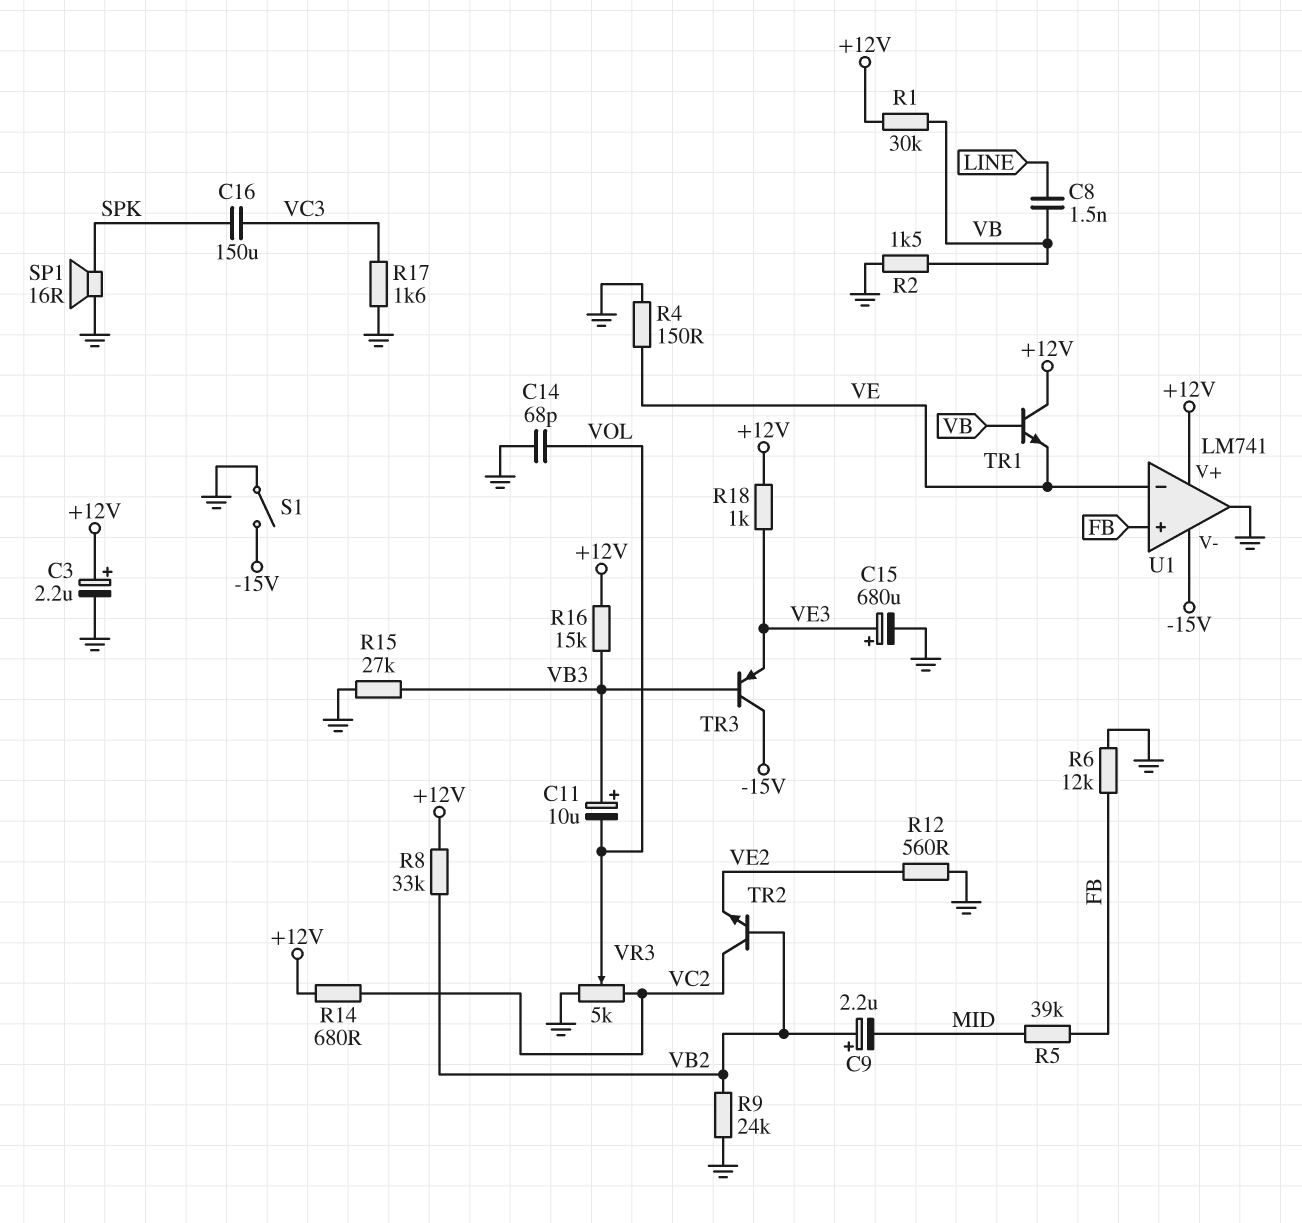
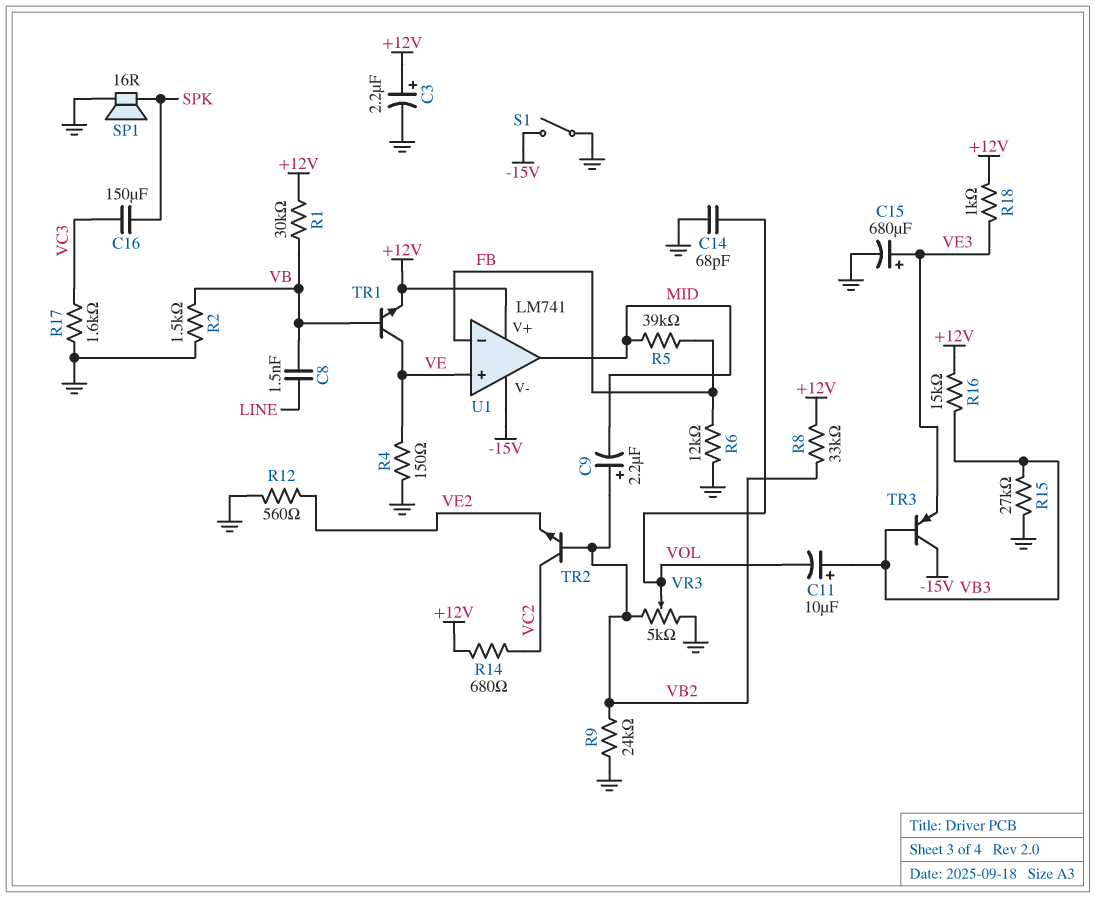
TR1: NPN (B VB, C +12V, E VE) -> NPN (B VB, C VE, E +12V)
U1 pin in+: FB -> VE
U1 pin in-: VE -> FB
U1 pin out: GND -> MID
VR3: 5k (GND, VC2, wiper VOL) -> 5k (GND, VB2, wiper VOL)

